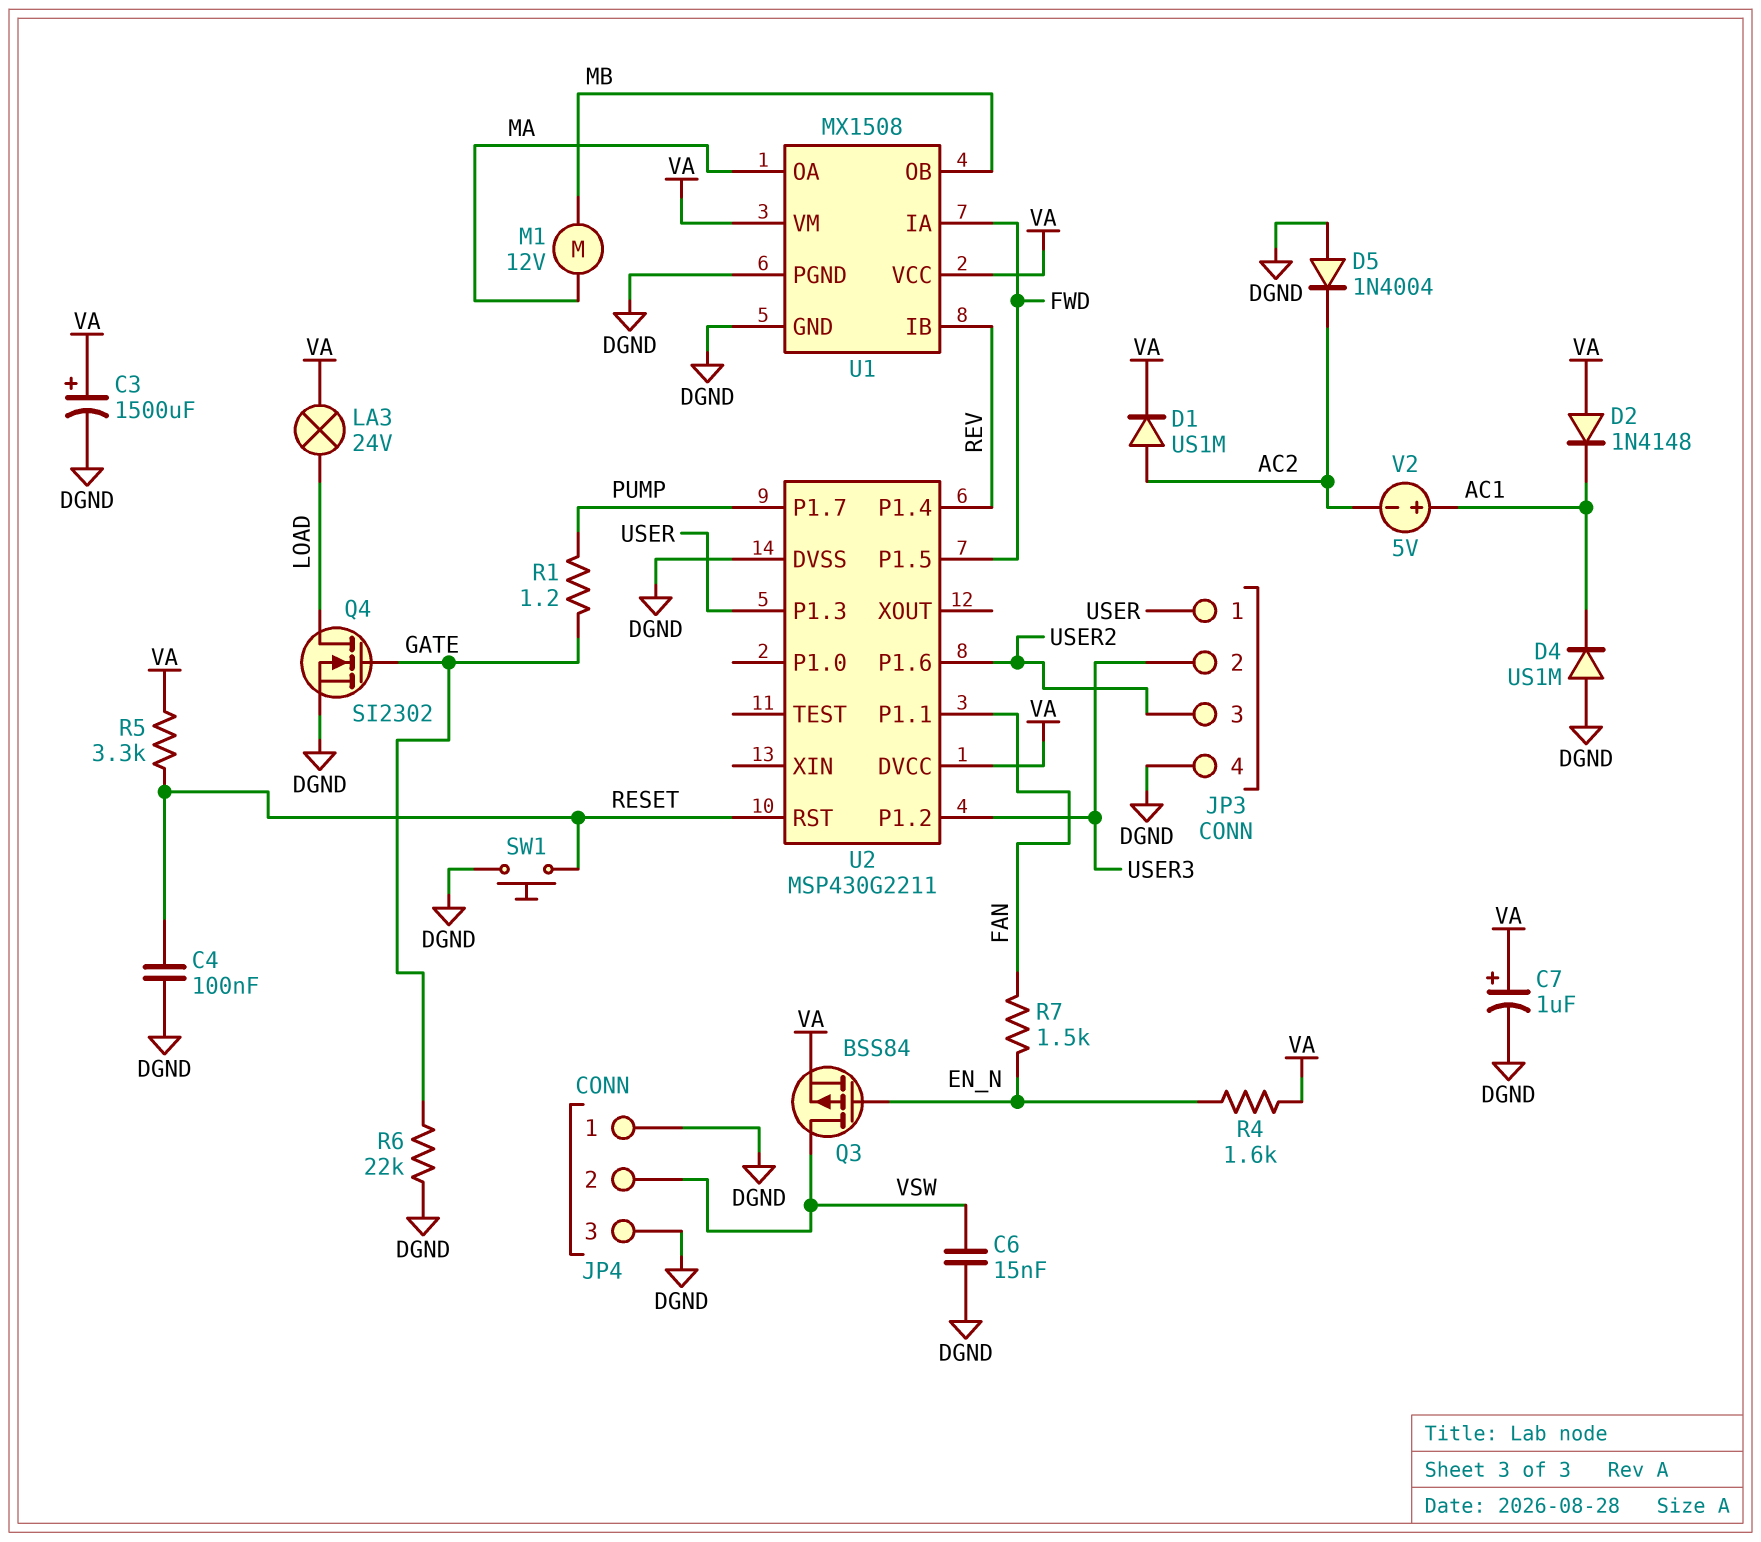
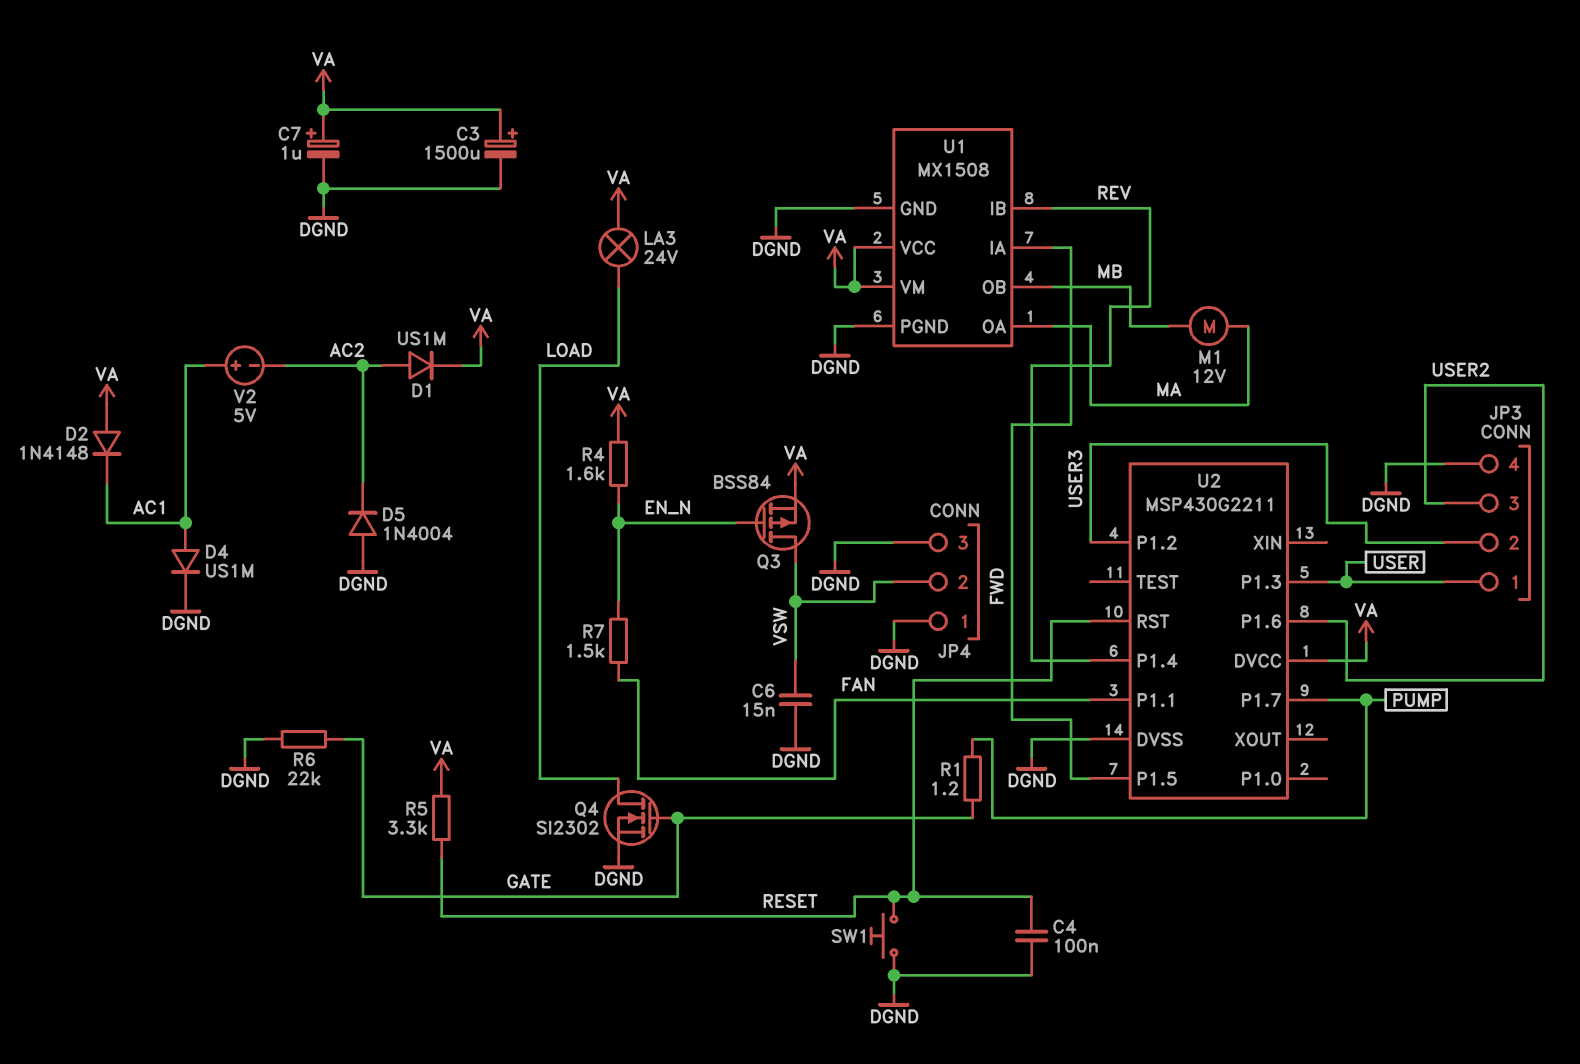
D4: diode US1M (A DGND, K AC1) -> diode US1M (A AC1, K DGND)

